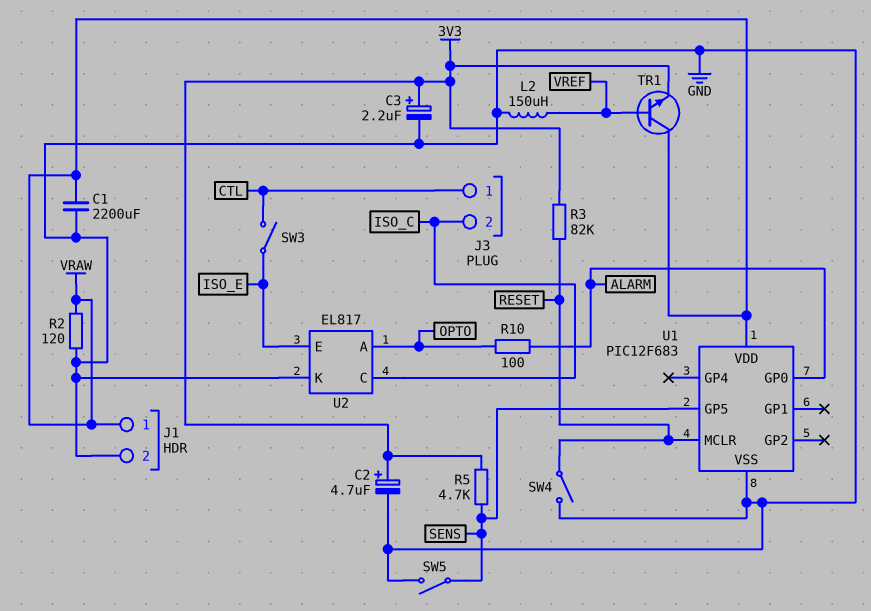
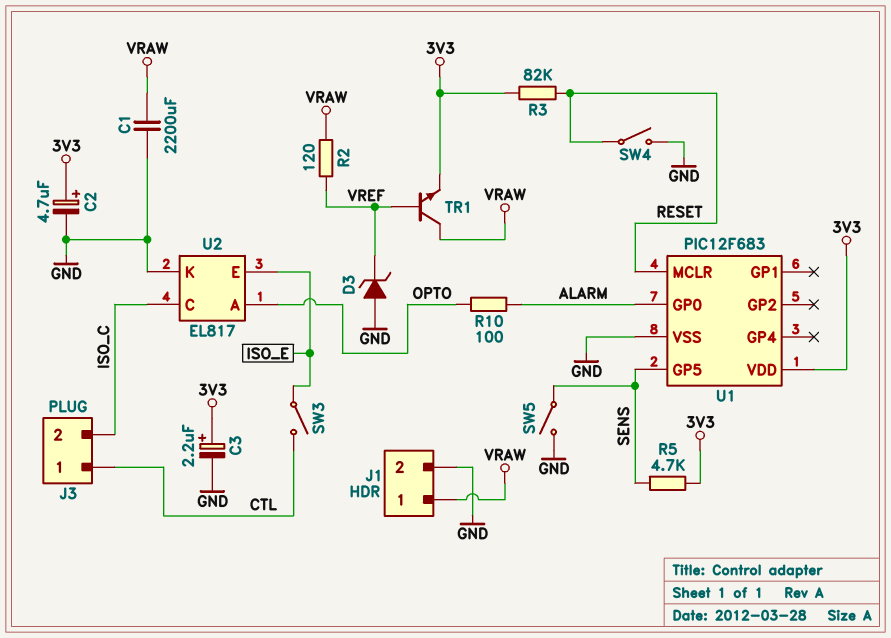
D3: none -> zener (A GND, K VREF)
L2: 150uH (GND, VREF) -> none
R2: 120 (GND, VRAW) -> 120 (VRAW, VREF)
U1 pin VDD: VRAW -> 3V3

